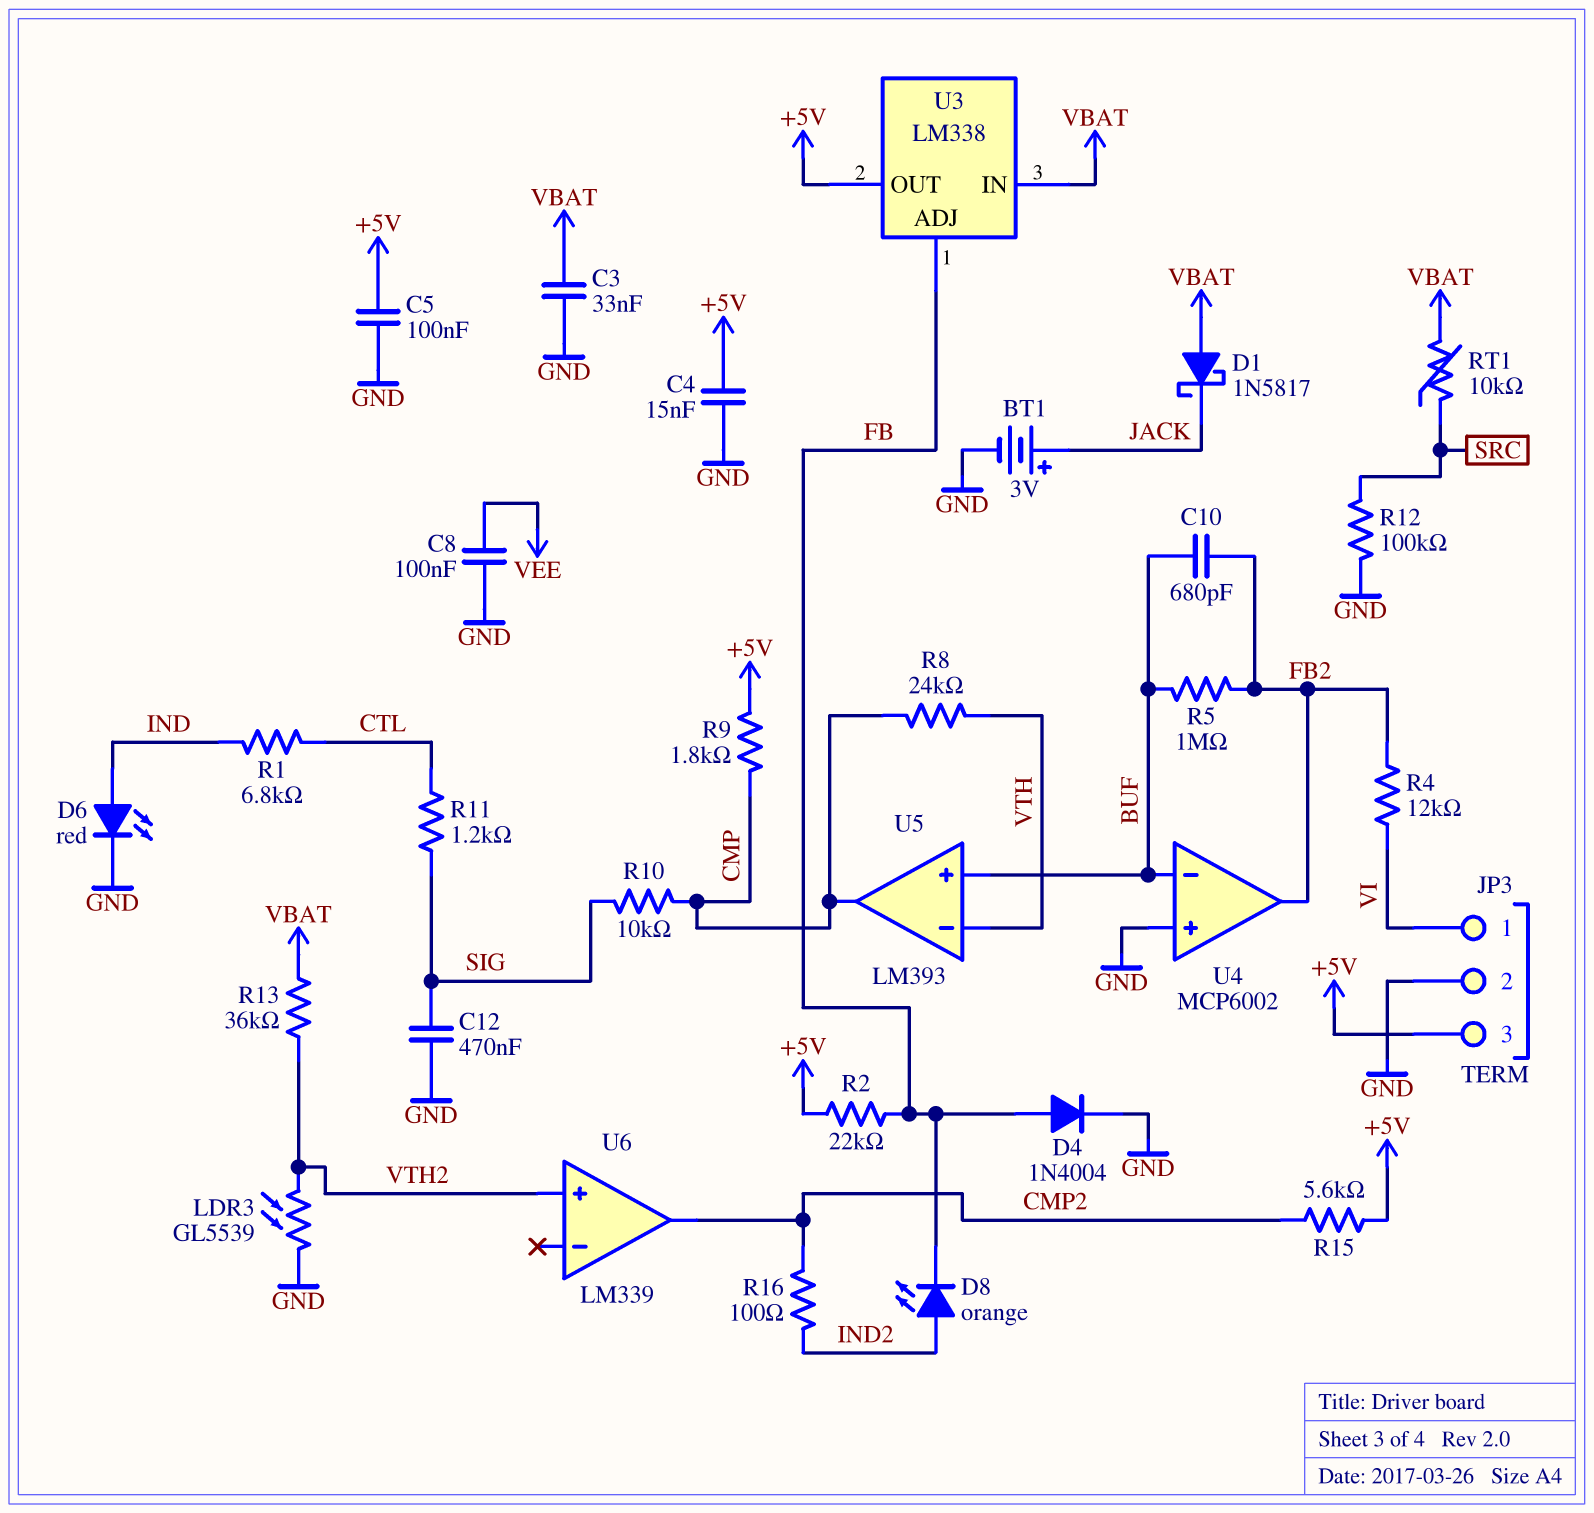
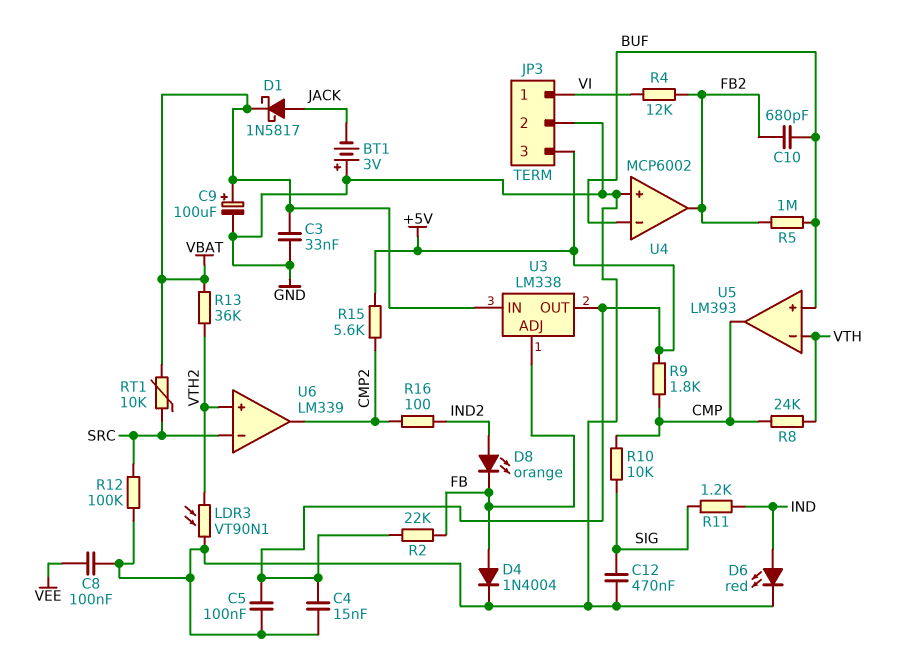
BT1: 3V (plus JACK, minus GND) -> 3V (plus GND, minus JACK)
C9: none -> 100uF (plus VBAT, minus GND)
D1: schottky 1N5817 (A VBAT, K JACK) -> schottky 1N5817 (A JACK, K VBAT)
LDR3: GL5539 (GND, VTH2) -> VT90N1 (GND, VTH2)
R1: 6.8k (CTL, IND) -> none
R11: 1.2k (CTL, SIG) -> 1.2k (IND, SIG)
U6 pin in-: none -> SRC

